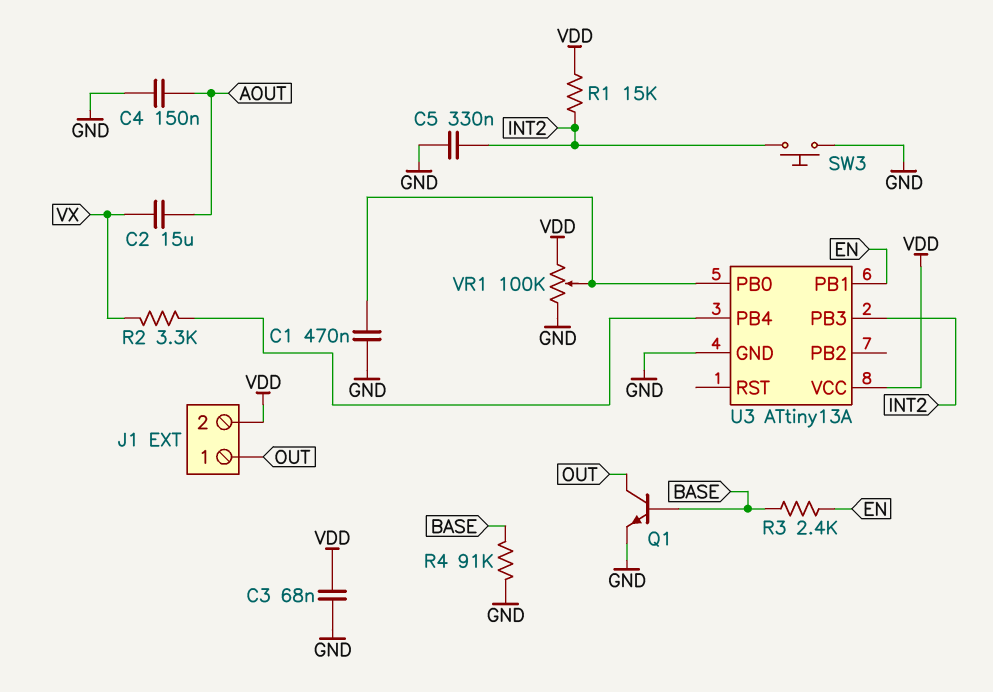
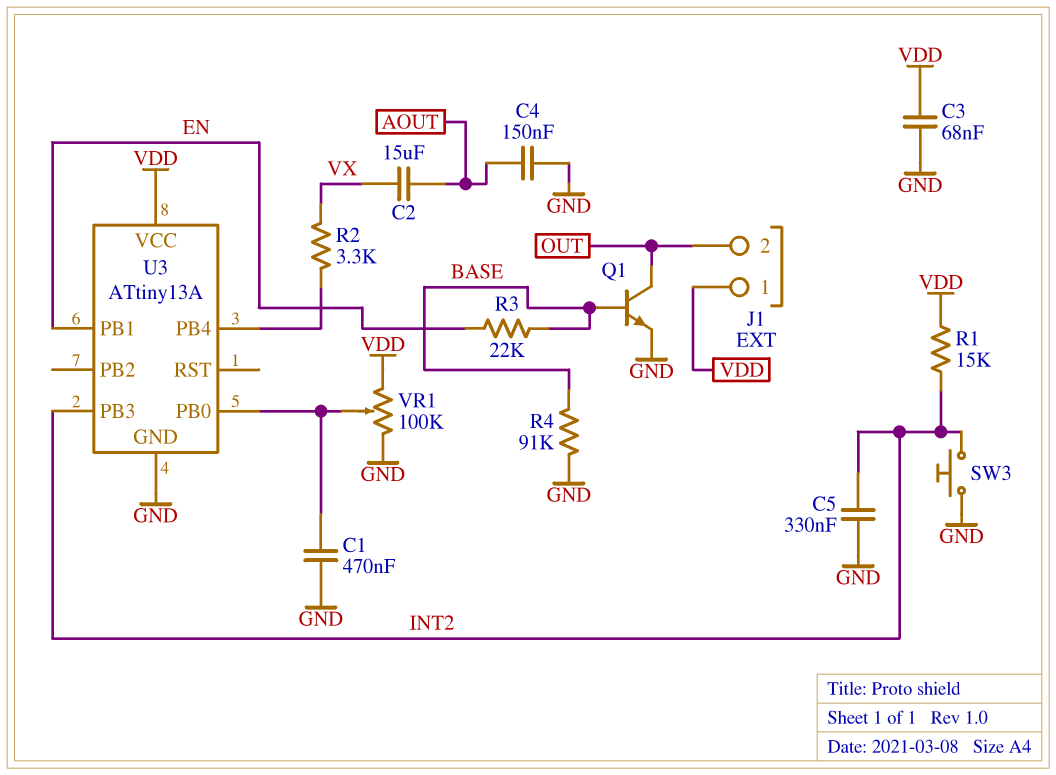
J1 pin 1: OUT -> VDD
J1 pin 2: VDD -> OUT
R3: 2.4k (BASE, EN) -> 22k (BASE, EN)

